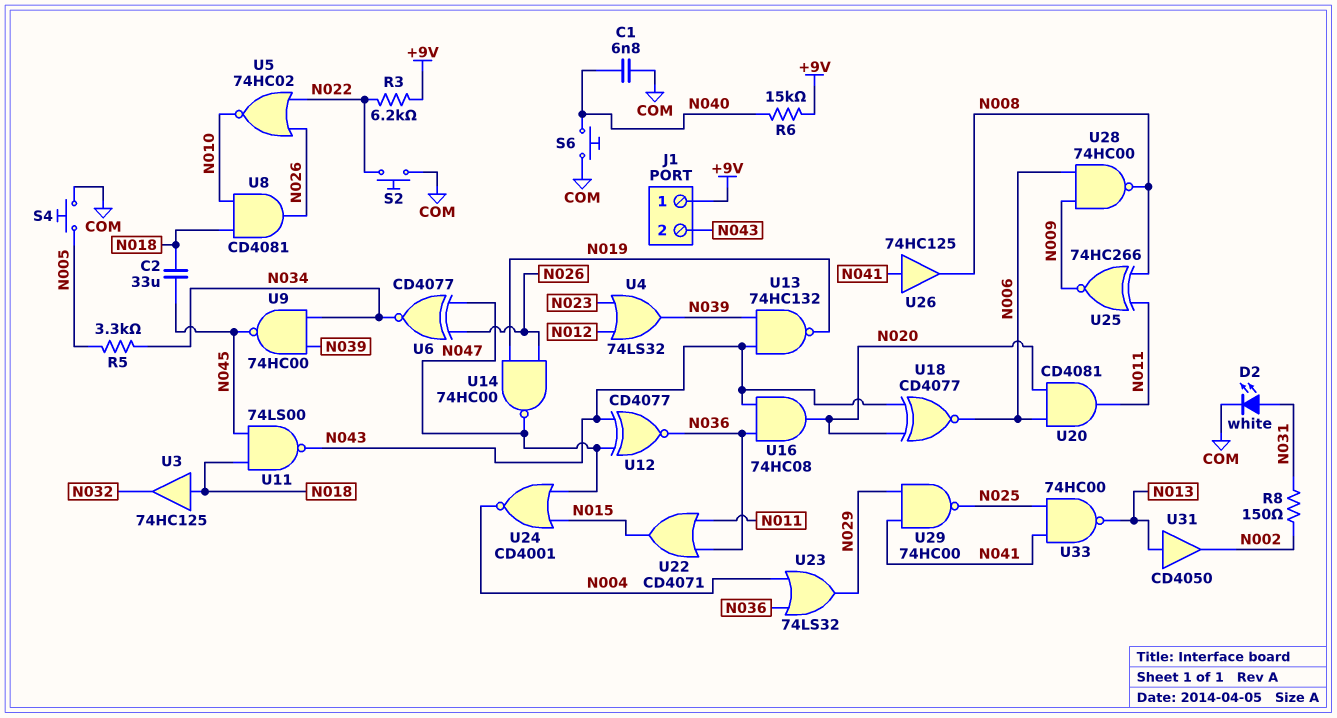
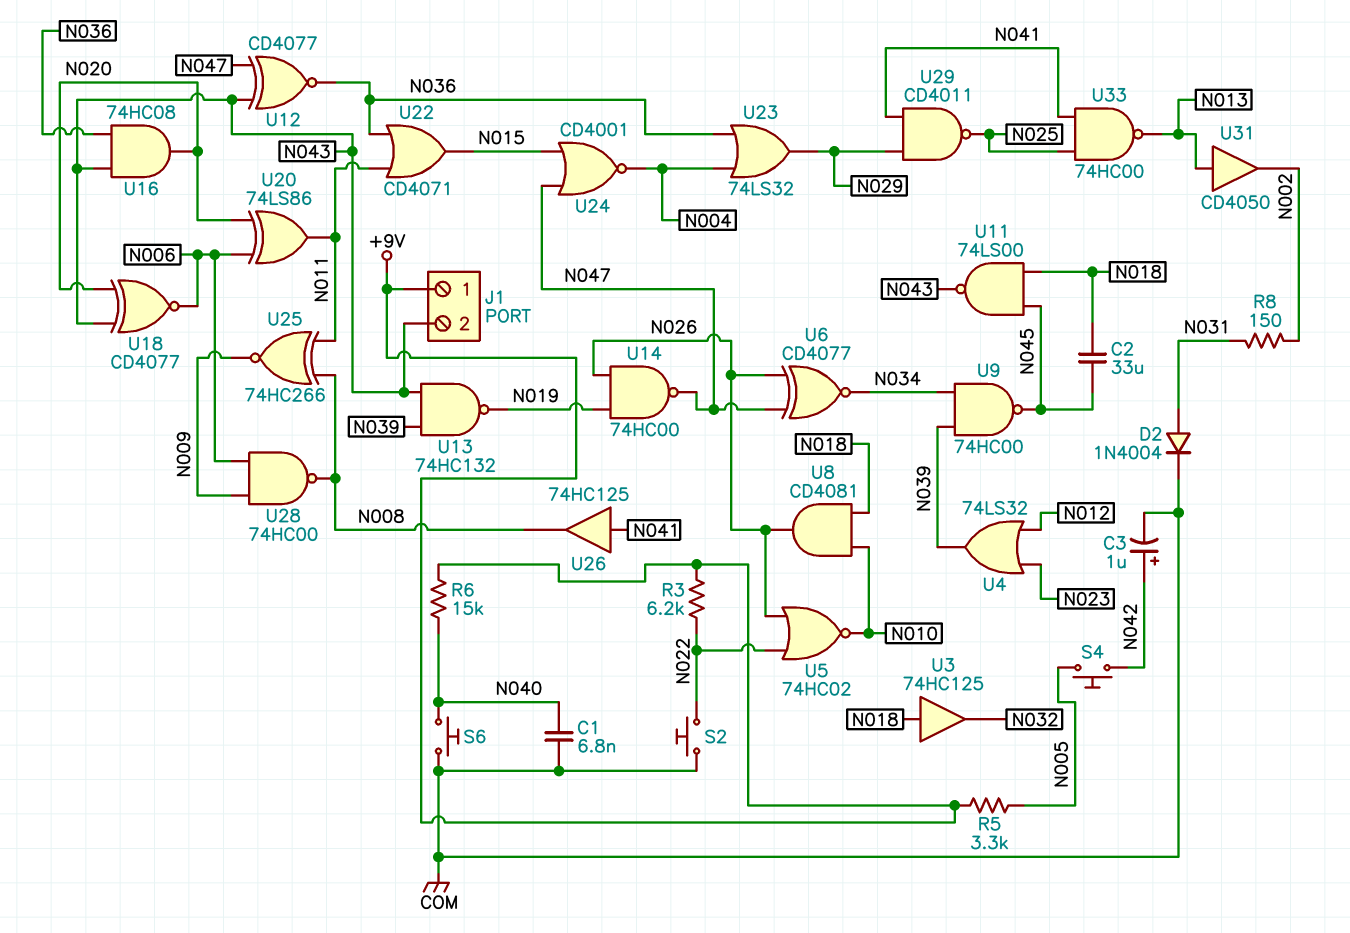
C3: none -> 1uF (plus N042, minus COM)
D2: LED white (A N031, K COM) -> diode 1N4004 (A N031, K COM)
R5: 3.3k (N005, N034) -> 3.3k (+9V, N005)
S4: button (COM, N005) -> button (N005, N042)
U20: AND CD4081 (in N006, in N020, out N011) -> XOR 74LS86 (in N006, in N020, out N011)
U29: NAND 74HC00 (in N029, in N041, out N025) -> NAND CD4011 (in N029, in N041, out N025)

